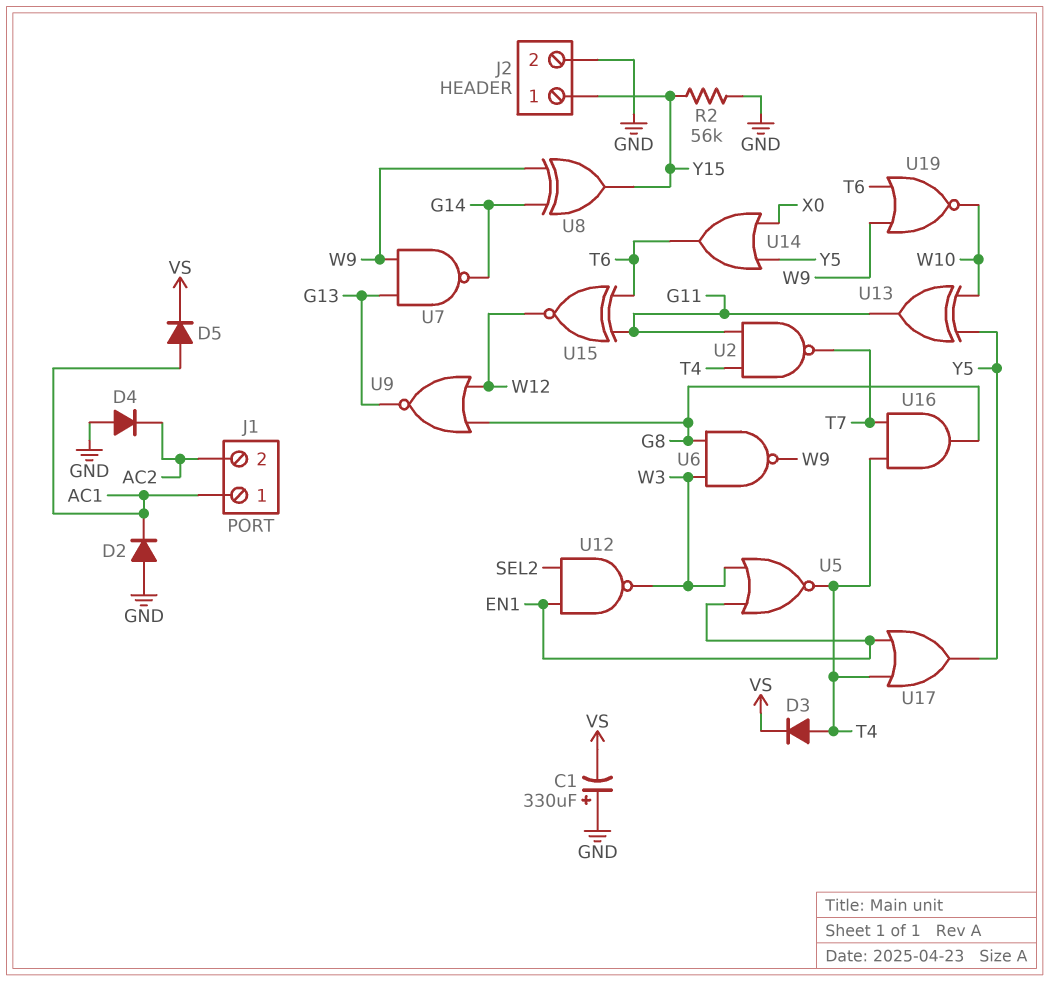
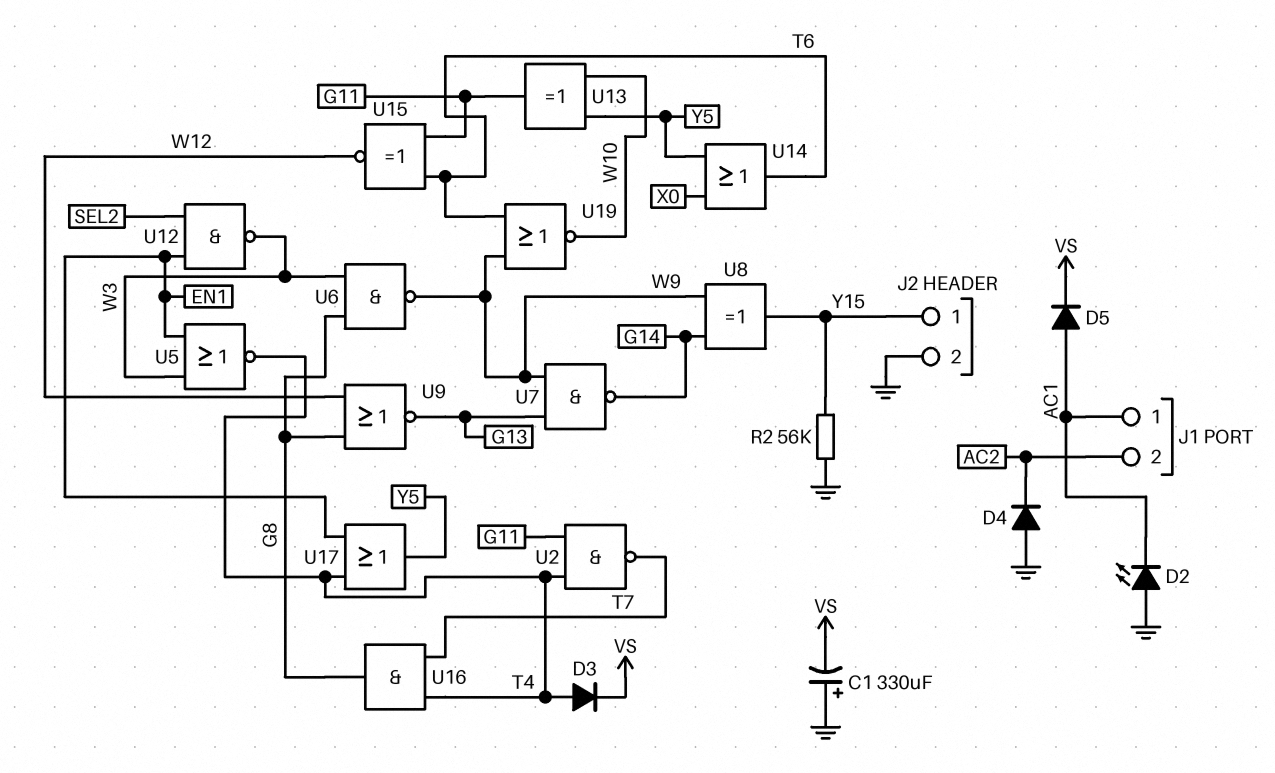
D2: diode (A GND, K AC1) -> LED (A GND, K AC1)

